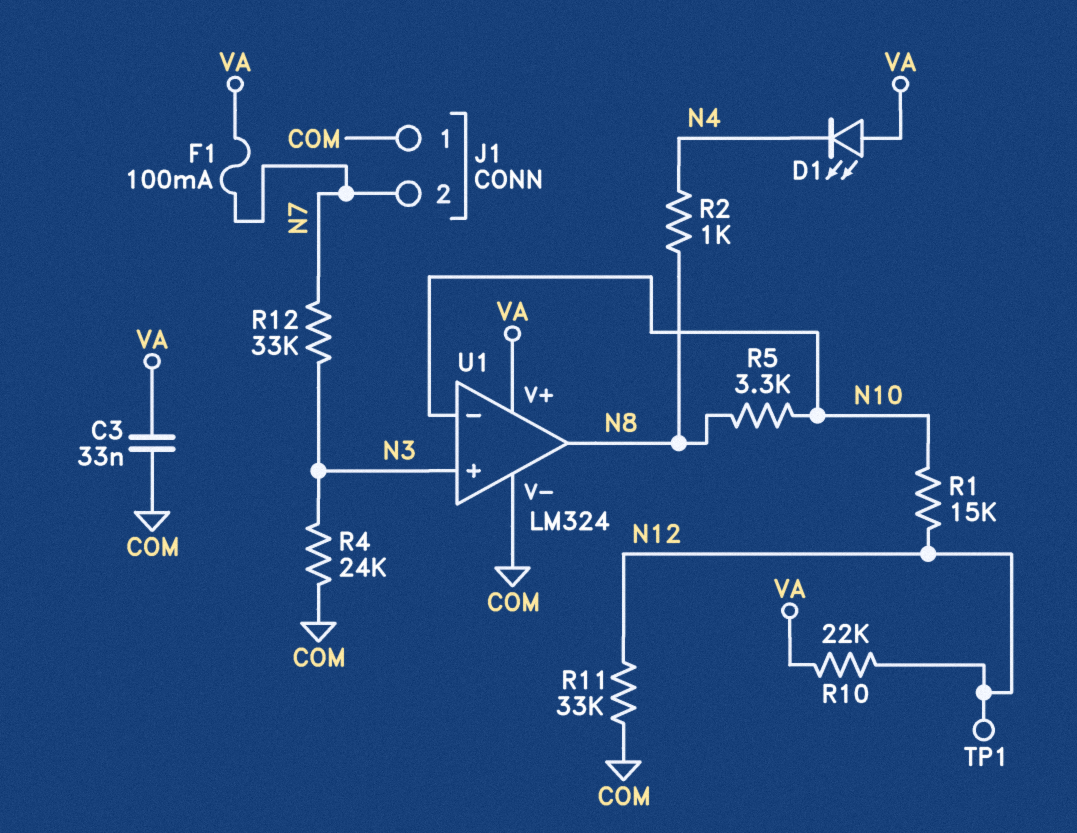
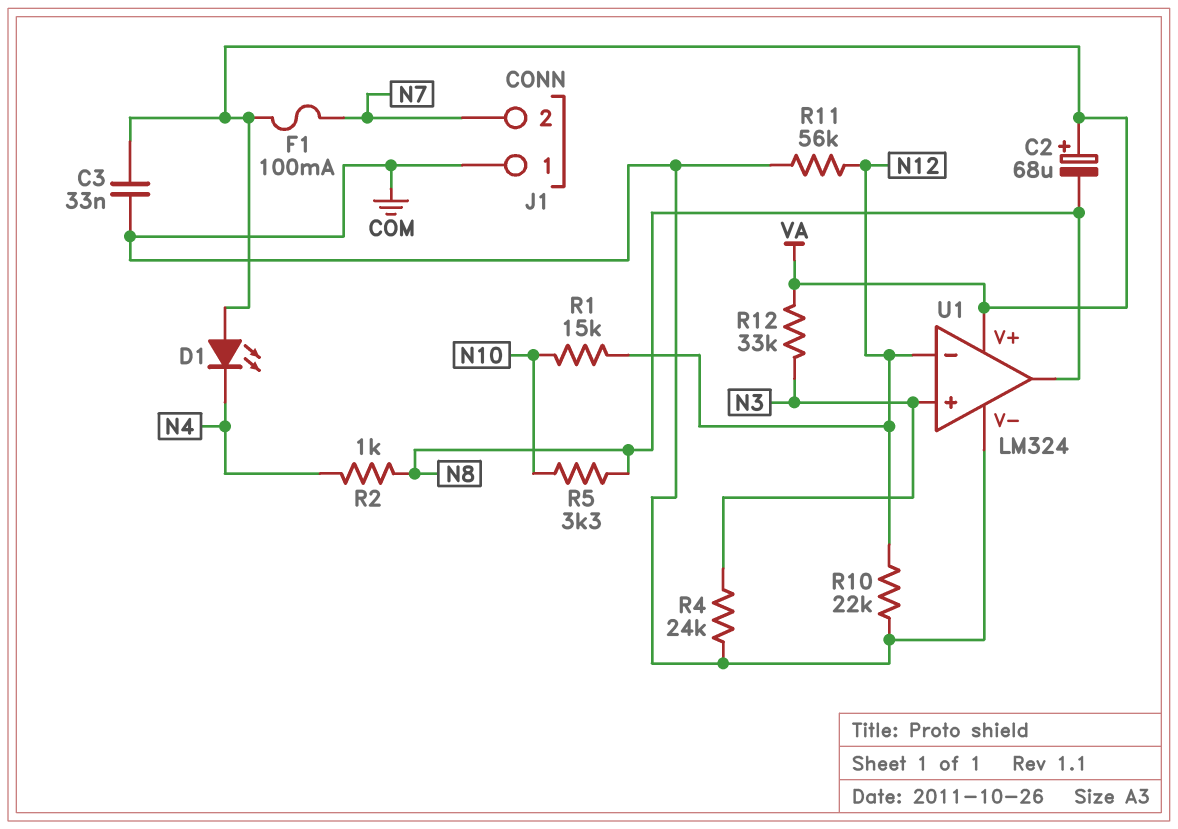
C2: none -> 68uF (plus VA, minus N8)
R10: 22k (N12, VA) -> 22k (COM, N12)
R11: 33k (COM, N12) -> 56k (COM, N12)
R12: 33k (N3, N7) -> 33k (N3, VA)
TP1: test point (N12) -> none
U1 pin in-: N10 -> N12

